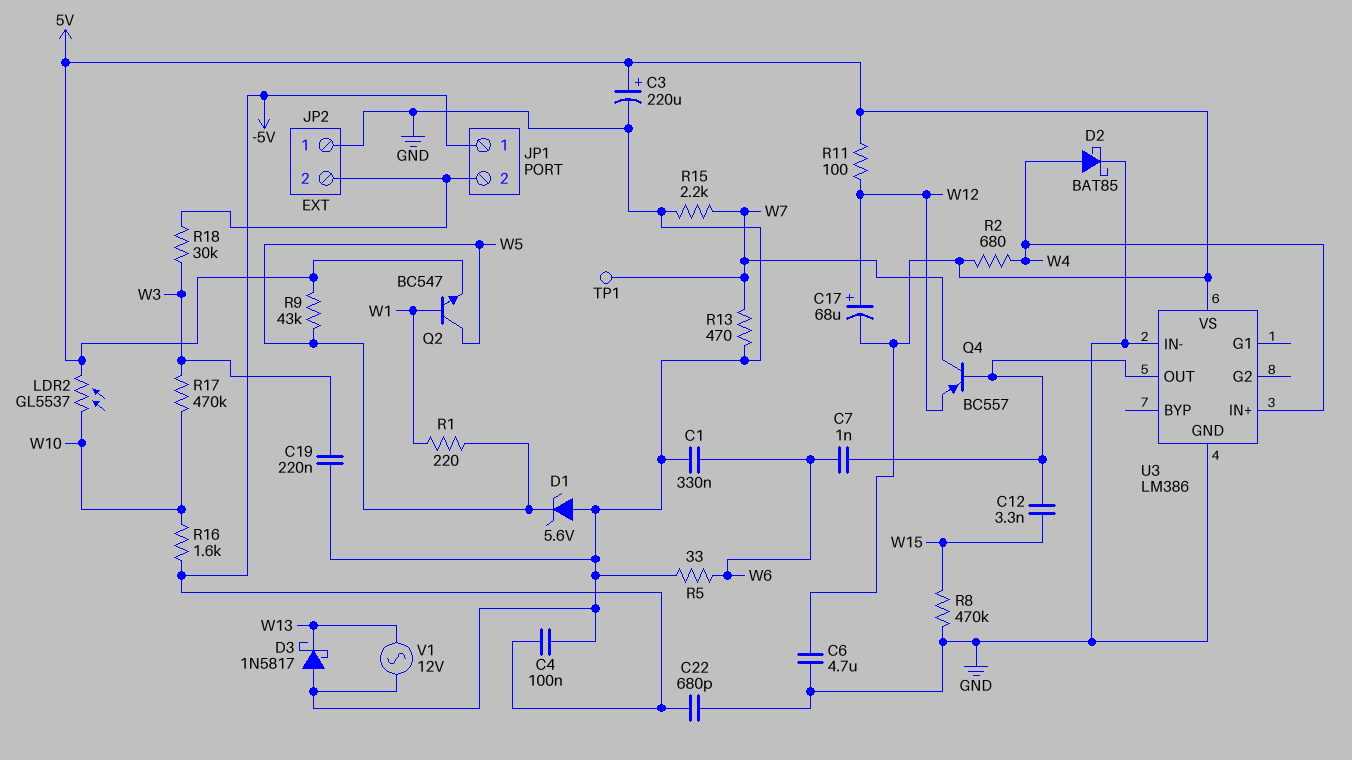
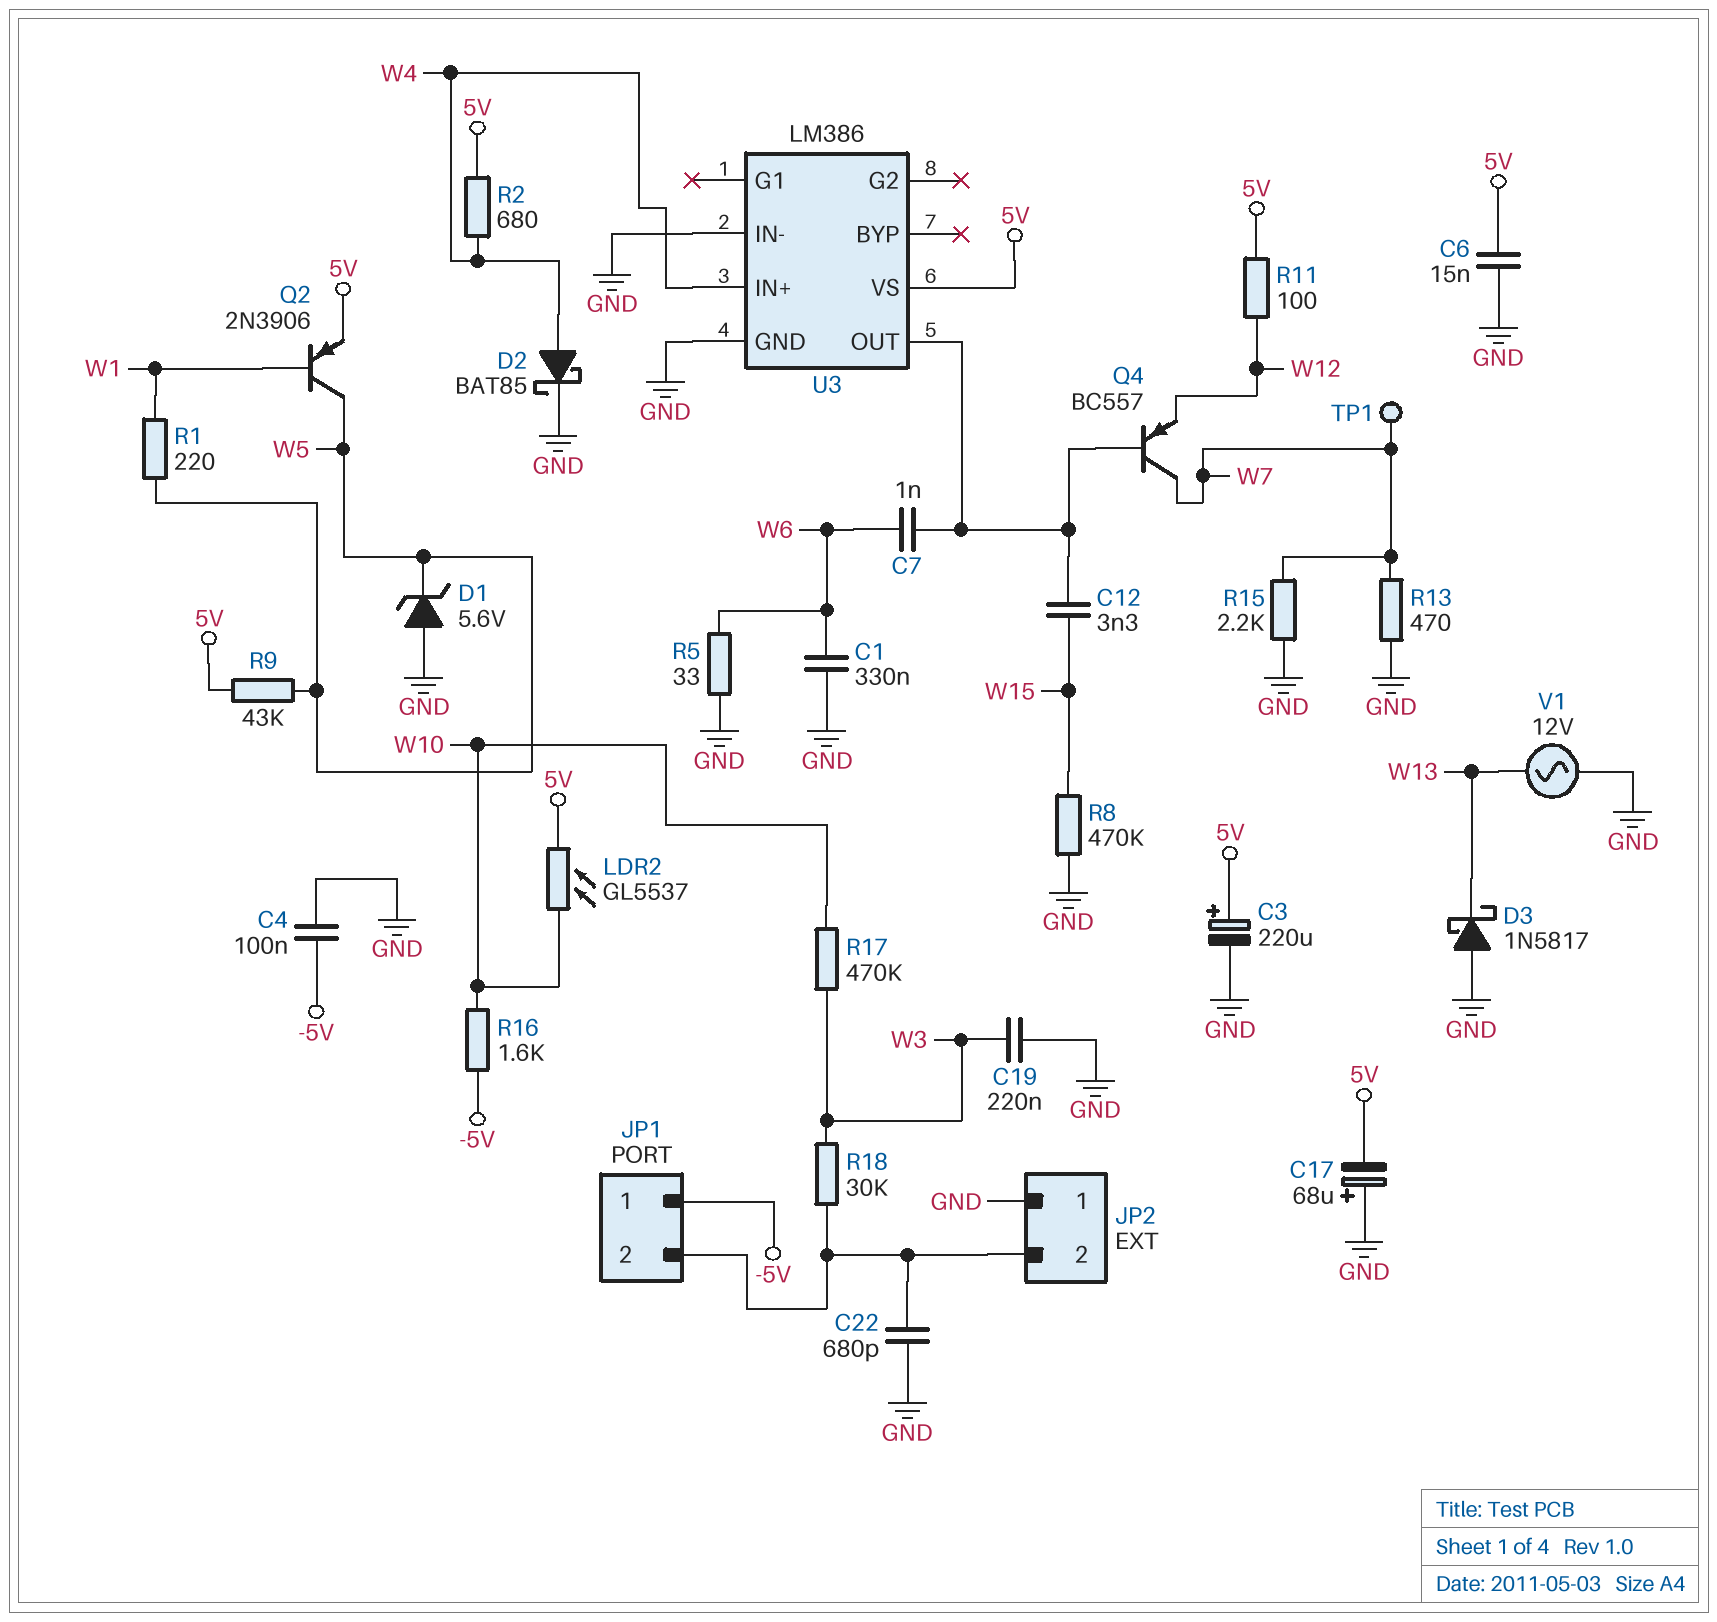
C6: 4.7uF (5V, GND) -> 15nF (5V, GND)
C17: 68uF (plus W12, minus 5V) -> 68uF (plus GND, minus 5V)
C22: 680pF (-5V, GND) -> 680pF (GND, JP1/2)
Q2: NPN BC547 (B W1, C W5, E 5V) -> PNP 2N3906 (B W1, C W5, E 5V)

